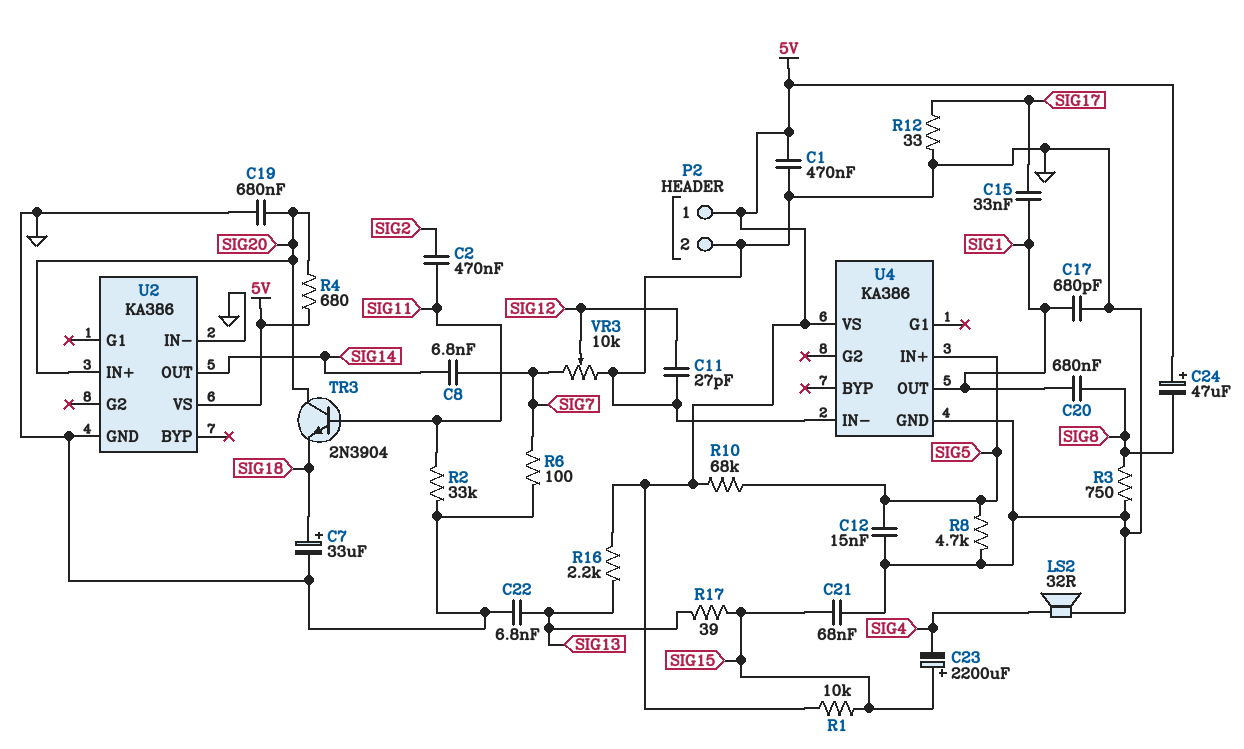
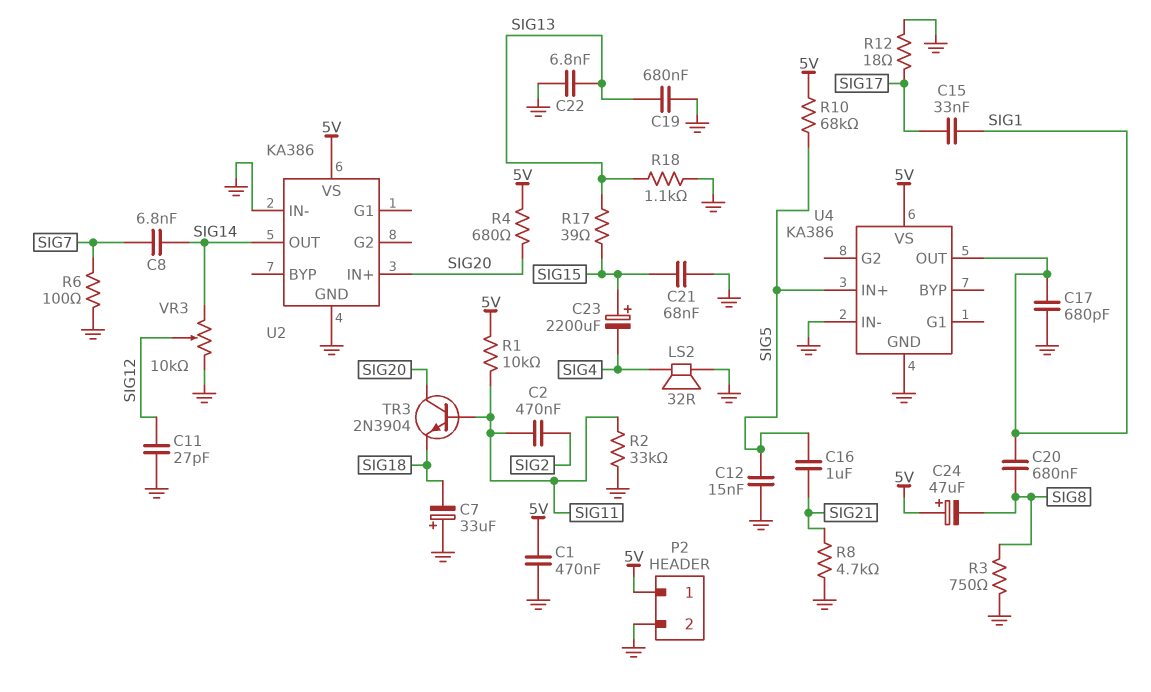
C7: 33uF (plus SIG18, minus GND) -> 33uF (plus GND, minus SIG18)
C16: none -> 1uF (SIG5, SIG21)
C19: 680nF (GND, SIG20) -> 680nF (GND, SIG13)
R1: 10k (5V, SIG15) -> 10k (5V, SIG11)
R8: 4.7k (GND, SIG5) -> 4.7k (GND, SIG21)
R12: 33 (GND, SIG17) -> 18 (GND, SIG17)
R16: 2.2k (5V, SIG13) -> none
R18: none -> 1.1k (GND, SIG13)
VR3: 10k (GND, SIG7, wiper SIG12) -> 10k (GND, SIG14, wiper SIG12)

